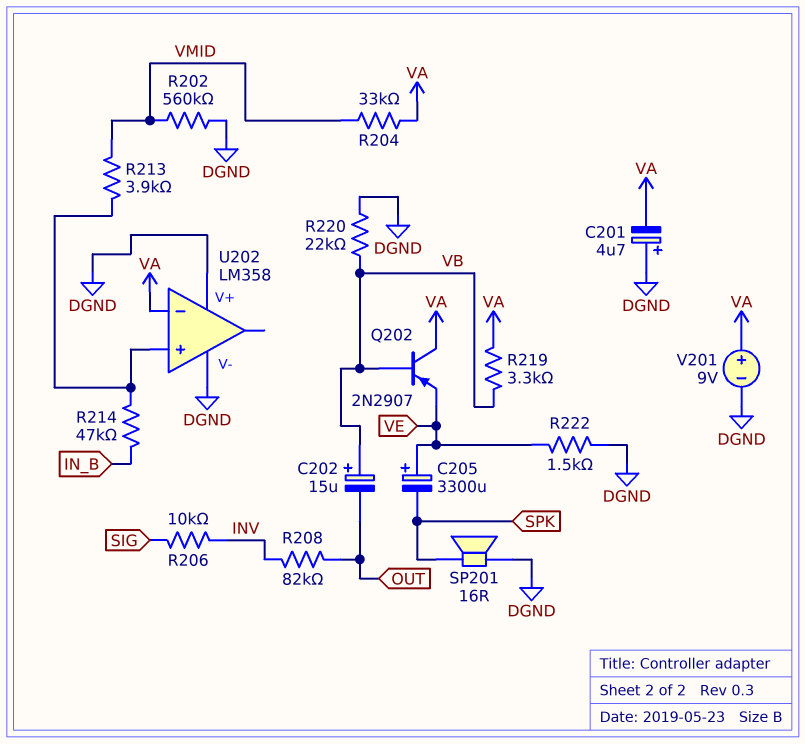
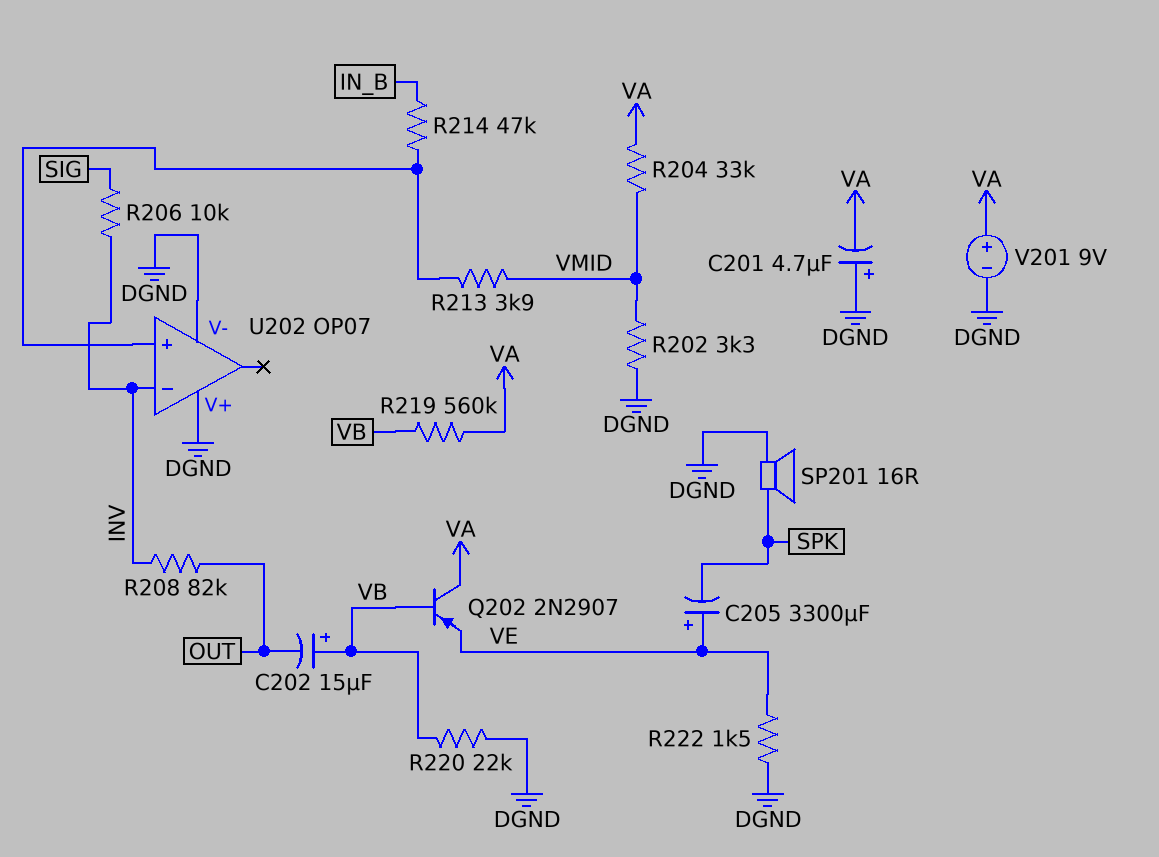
R202: 560k (DGND, VMID) -> 3.3k (DGND, VMID)
R219: 3.3k (VA, VB) -> 560k (VA, VB)
U202: LM358 -> OP07
U202 pin in-: VA -> INV

